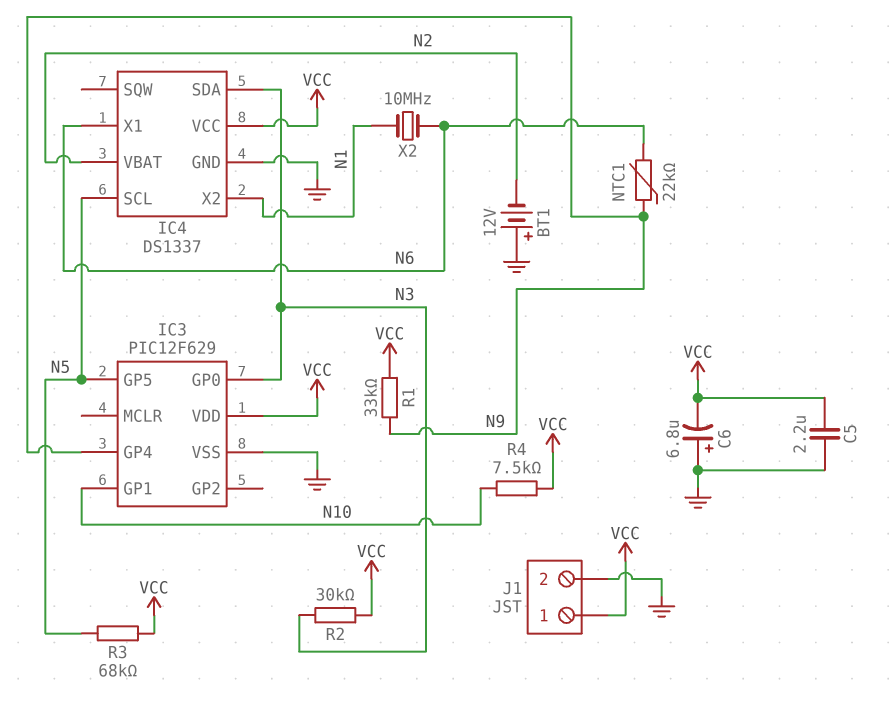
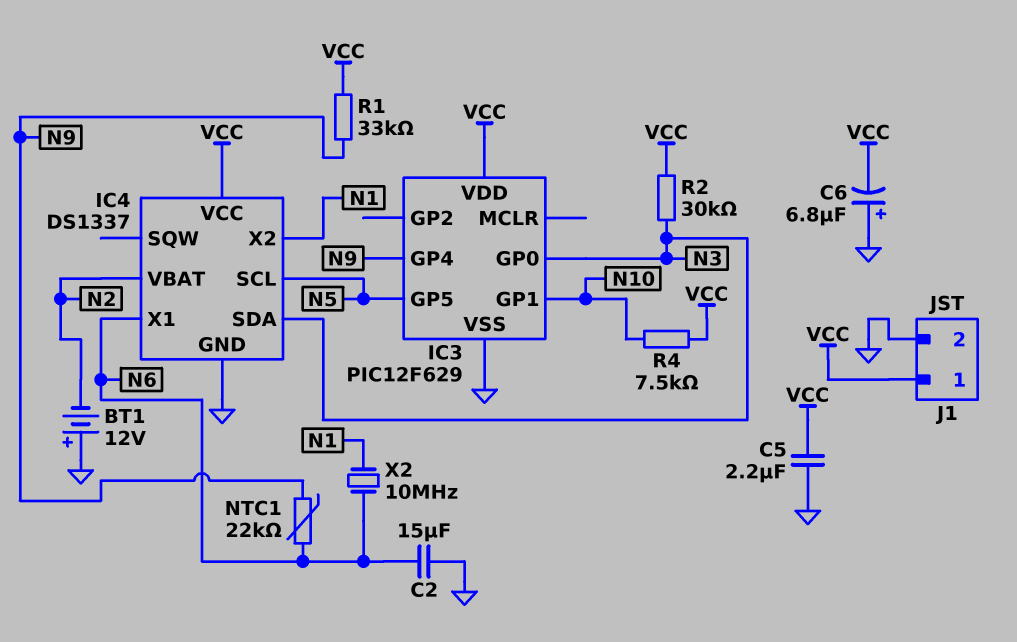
C2: none -> 15uF (GND, N6)
R3: 68k (N5, VCC) -> none

